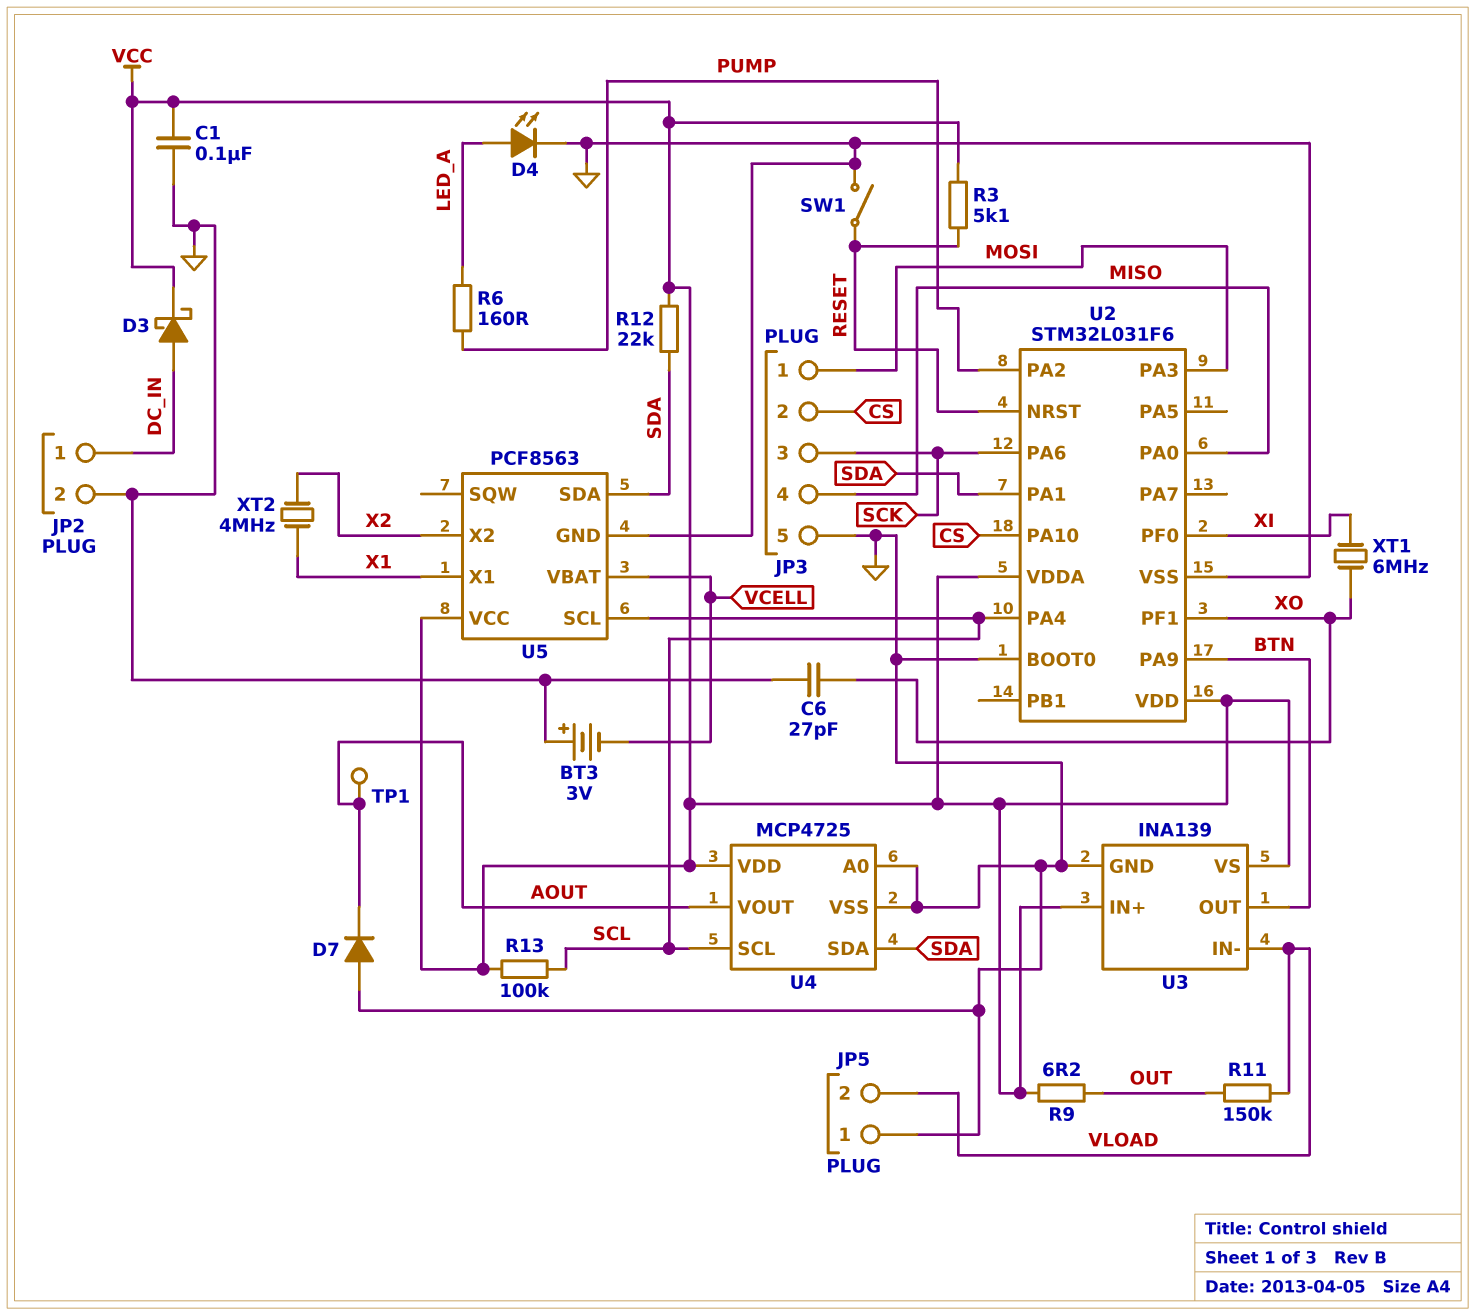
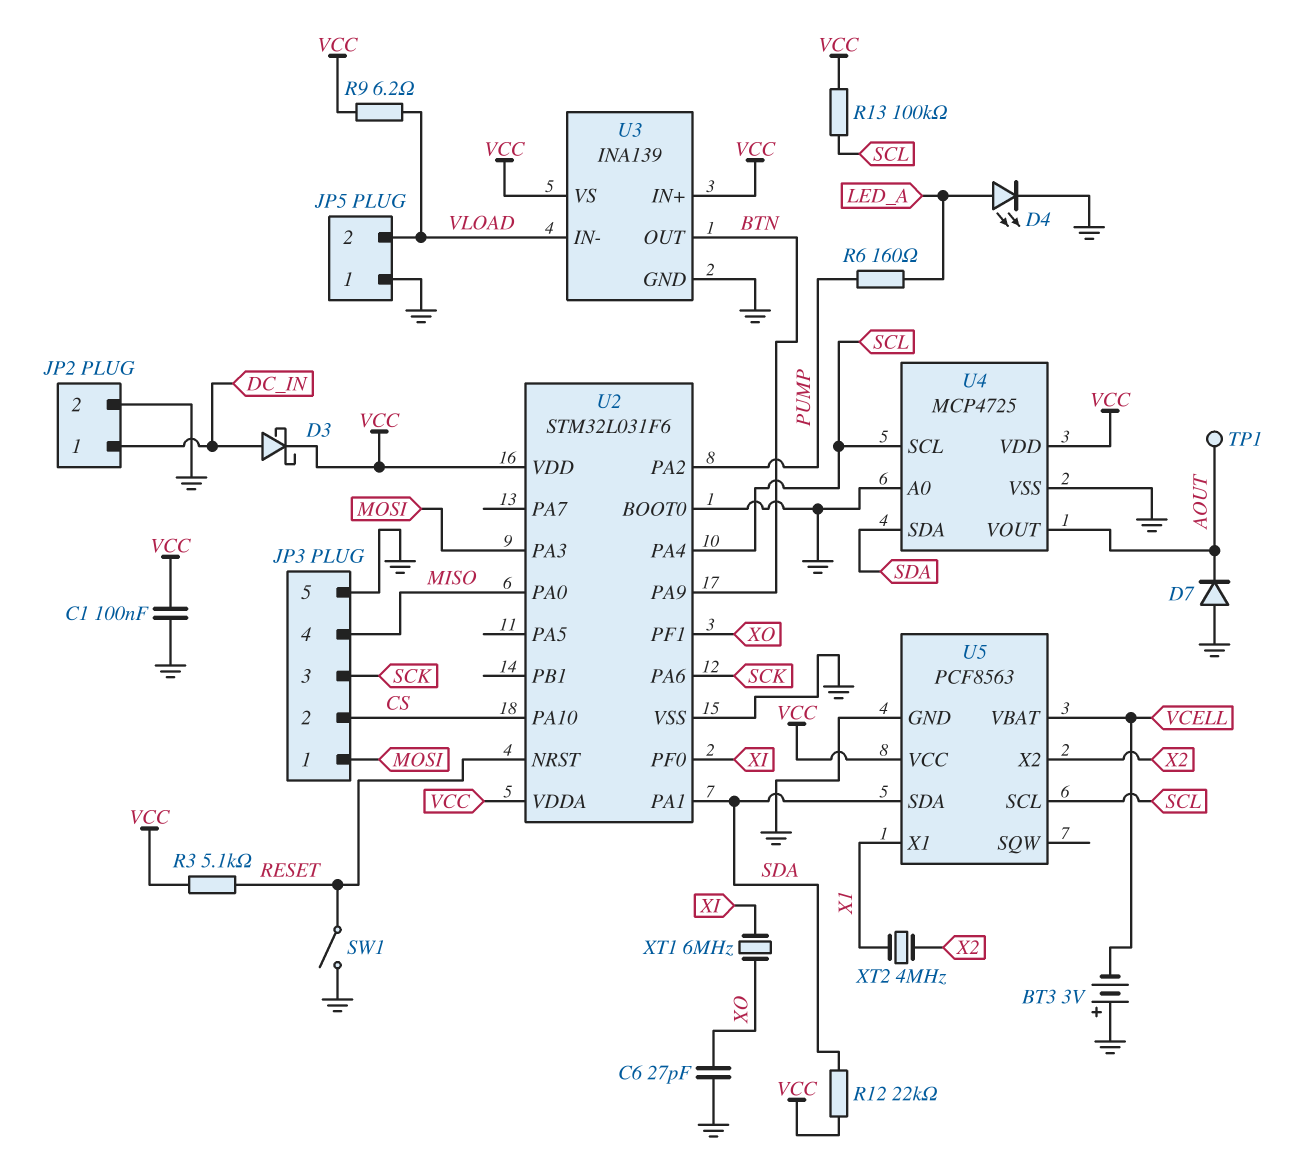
R9: 6.2 (OUT, VCC) -> 6.2 (VCC, VLOAD)
R11: 150k (OUT, VLOAD) -> none

